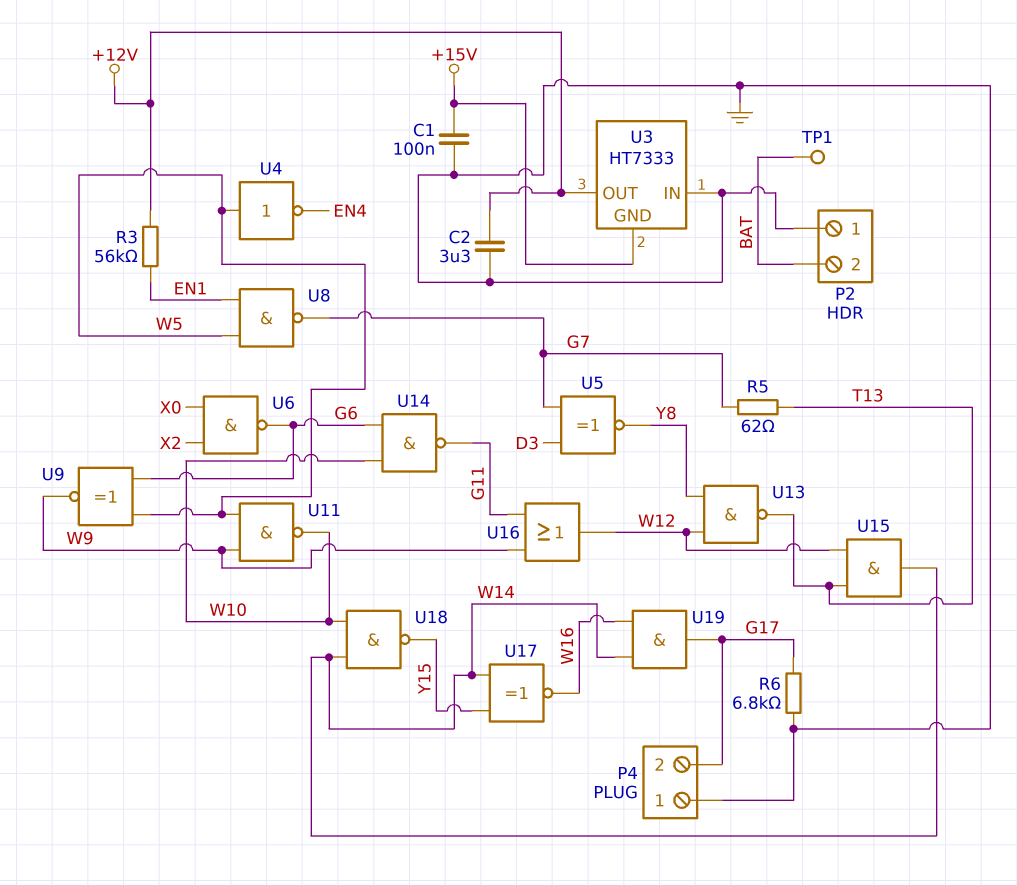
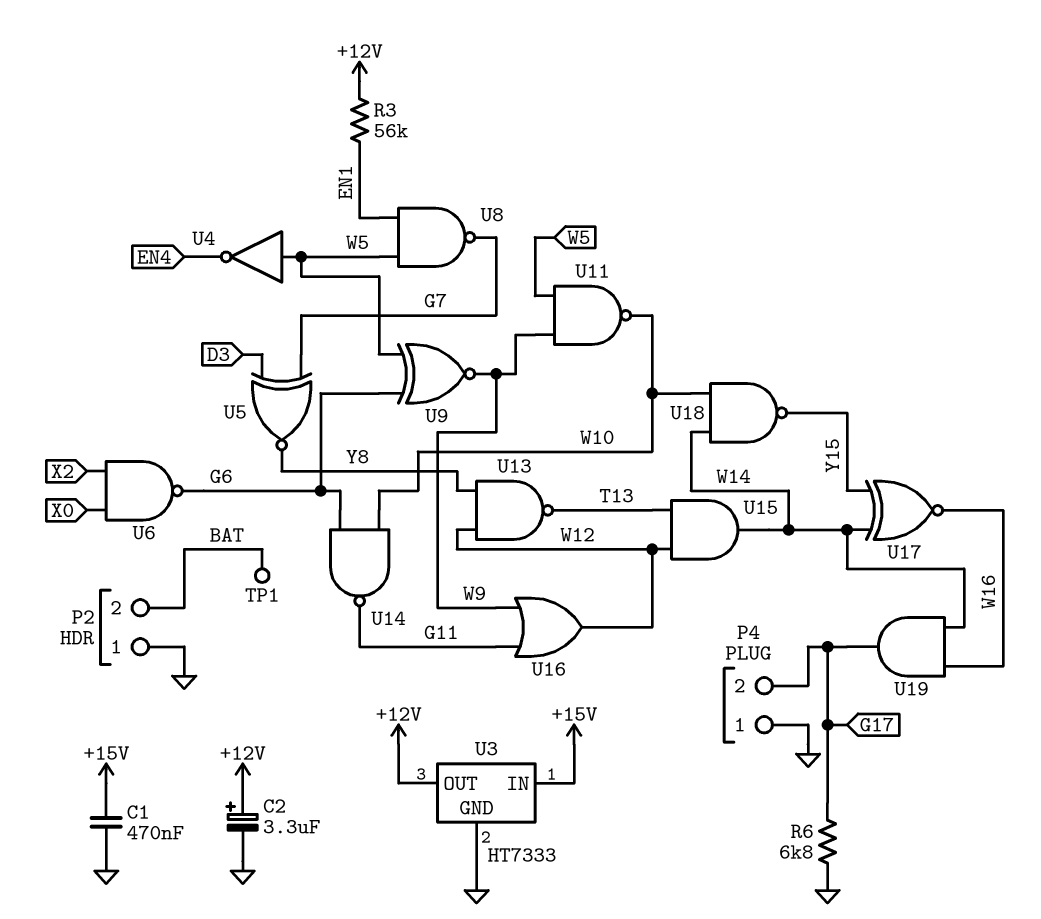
C1: 100nF (+15V, GND) -> 470nF (+15V, GND)
C2: 3.3uF (+12V, GND) -> 3.3uF (plus +12V, minus GND)
R5: 62 (G7, T13) -> none
U3 pin GND: +15V -> GND
U3 pin IN: GND -> +15V

